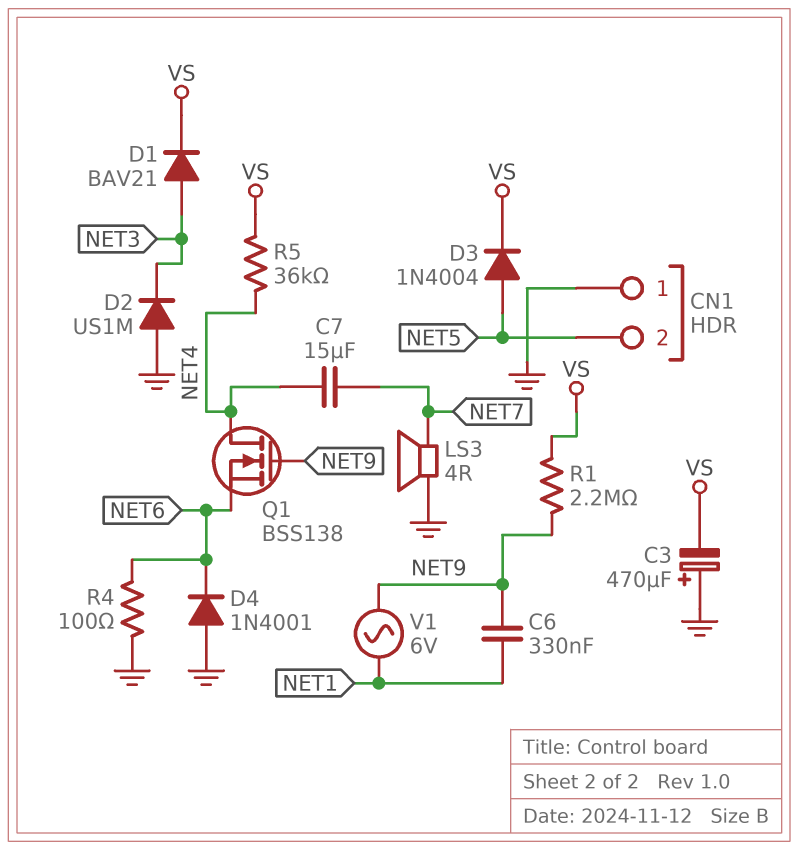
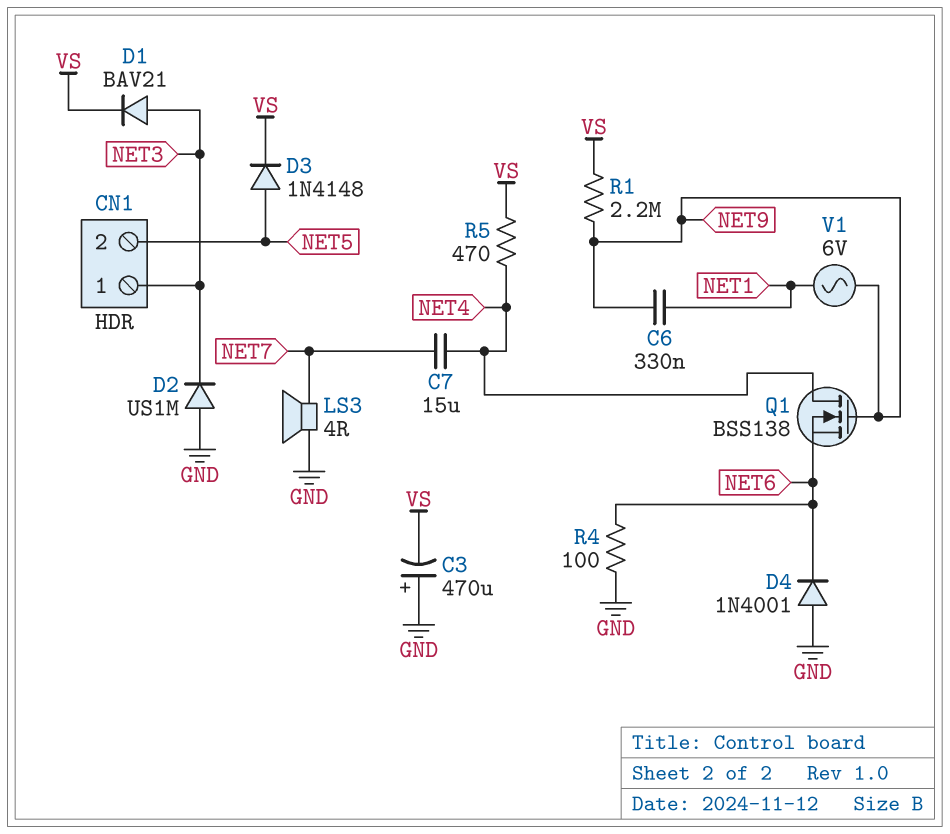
CN1 pin 1: GND -> NET3
D3: diode 1N4004 (A NET5, K VS) -> diode 1N4148 (A NET5, K VS)
R5: 36k (NET4, VS) -> 470 (NET4, VS)

